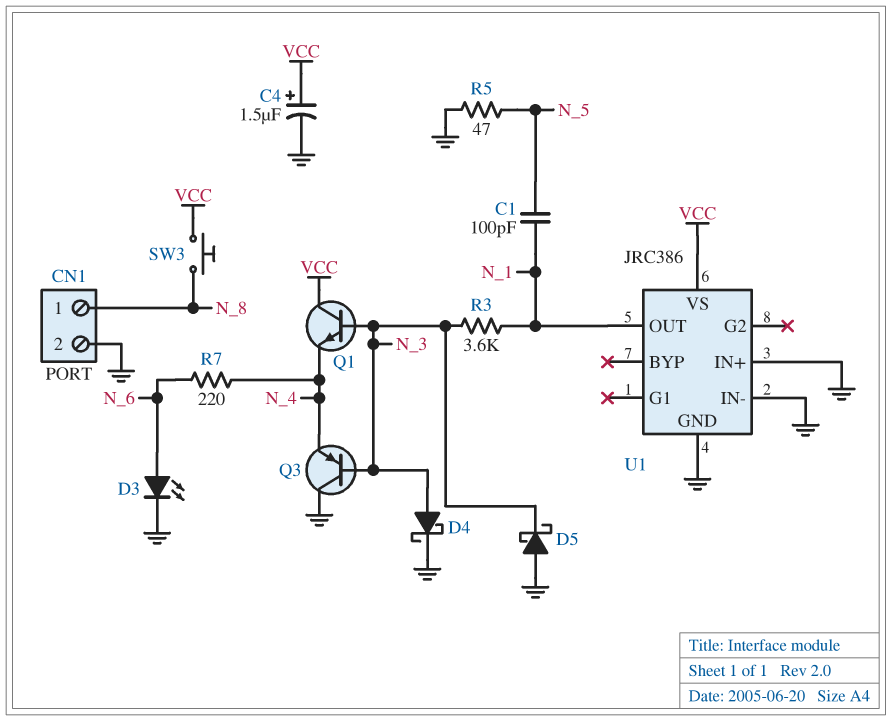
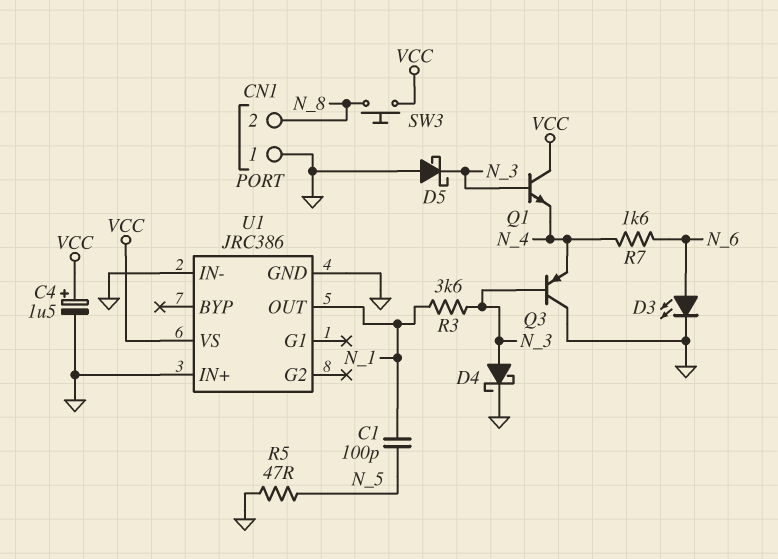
CN1 pin 1: N_8 -> GND
CN1 pin 2: GND -> N_8
R7: 220 (N_4, N_6) -> 1.6k (N_4, N_6)

